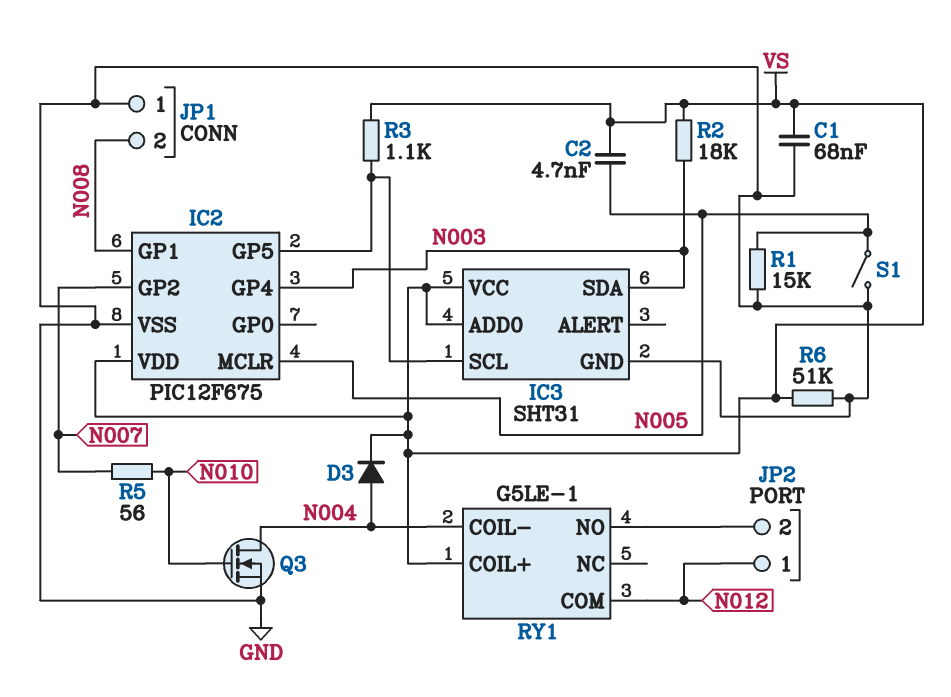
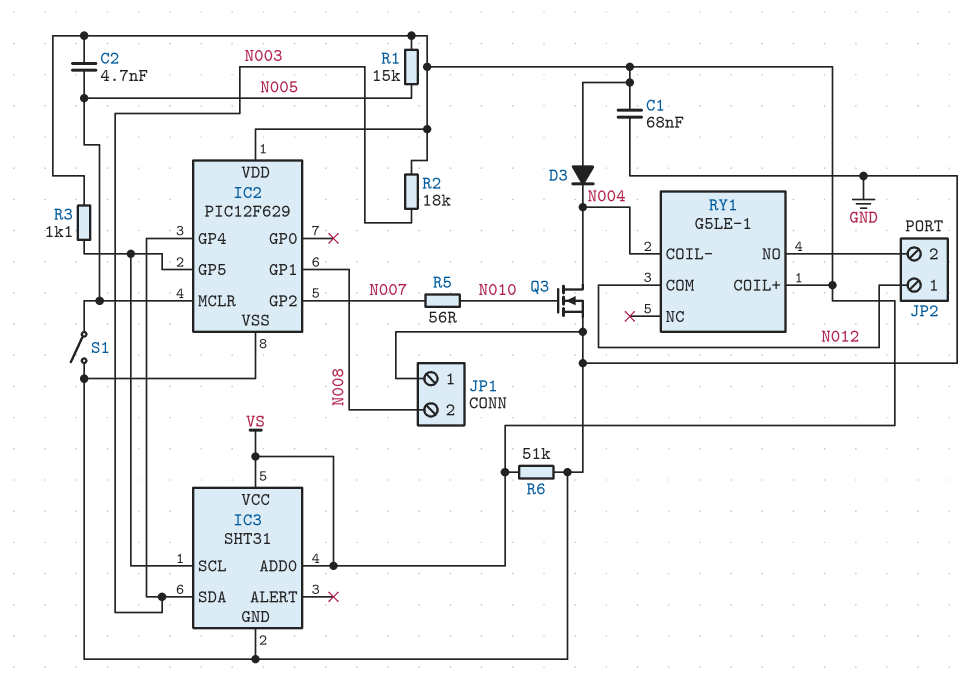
D3: diode (A N004, K VS) -> diode (A VS, K N004)
IC2: PIC12F675 -> PIC12F629
R1: 15k (GND, N005) -> 15k (N005, VS)

